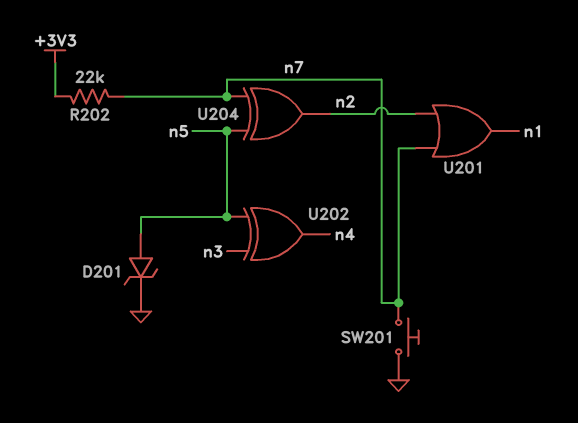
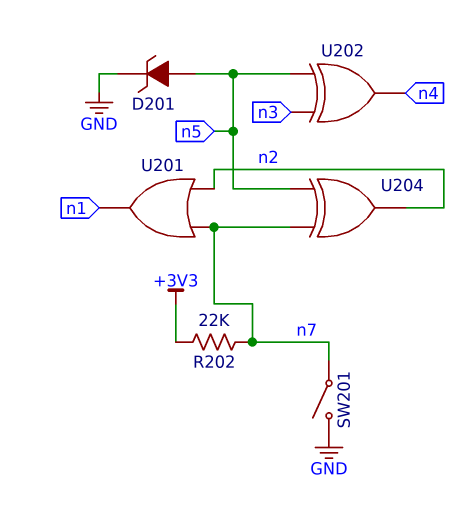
SW201: button (GND, n7) -> switch (GND, n7)

